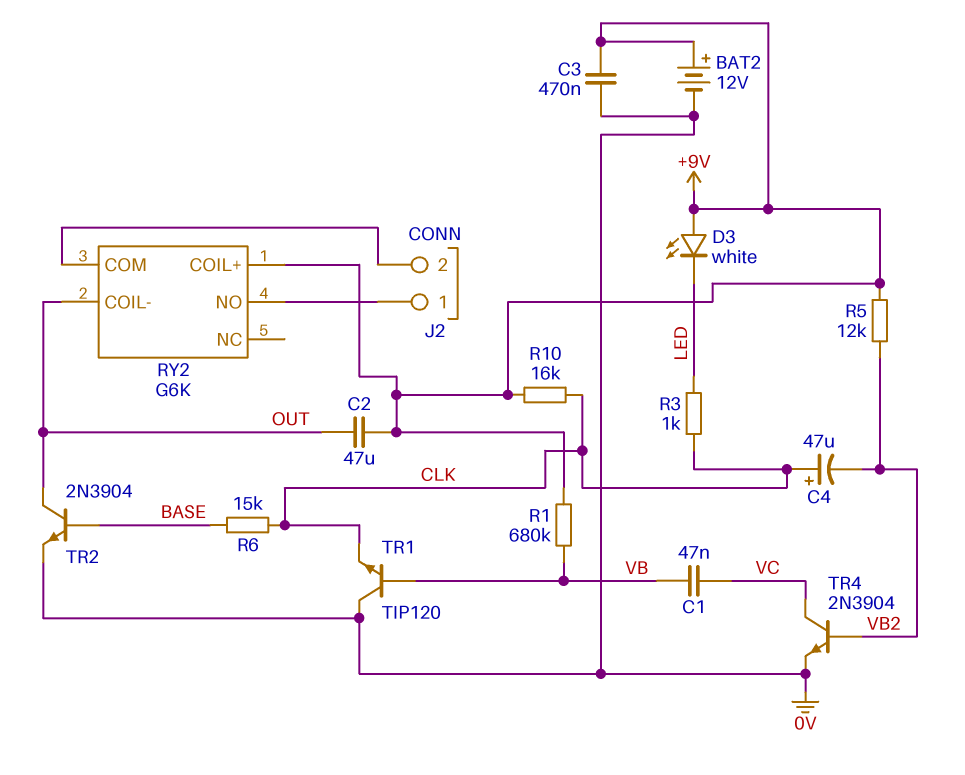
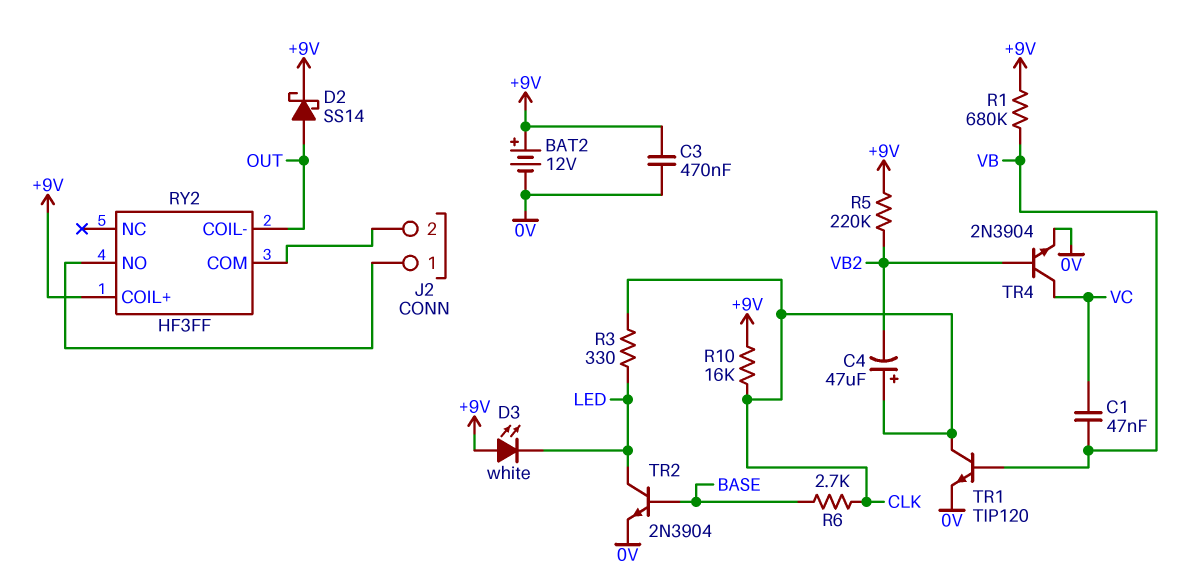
C2: 47uF (+9V, OUT) -> none
D2: none -> schottky SS14 (A OUT, K +9V)
R3: 1k (CLK, LED) -> 330 (CLK, LED)
R5: 12k (+9V, VB2) -> 220k (+9V, VB2)
R6: 15k (BASE, CLK) -> 2.7k (BASE, CLK)
RY2: G6K -> HF3FF
TR1: NPN TIP120 (B VB, C 0V, E CLK) -> NPN TIP120 (B VB, C CLK, E 0V)
TR2: NPN 2N3904 (B BASE, C OUT, E 0V) -> NPN 2N3904 (B BASE, C LED, E 0V)

